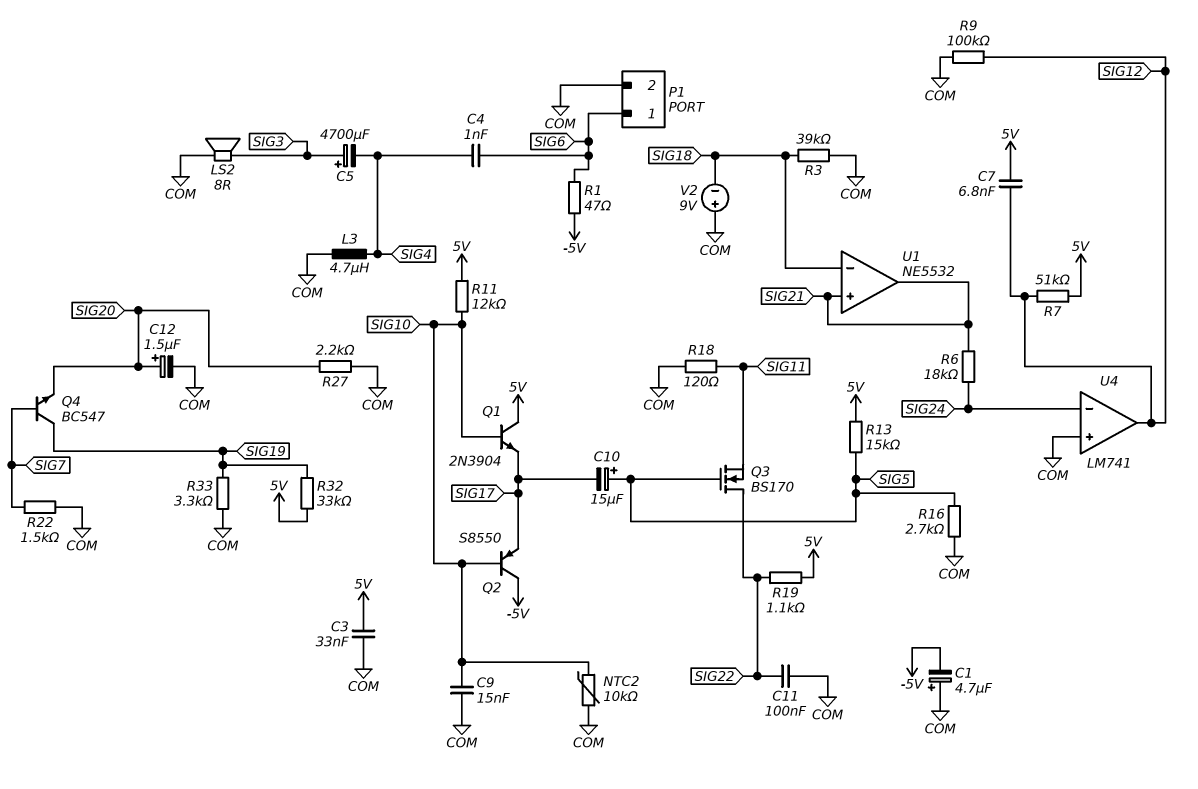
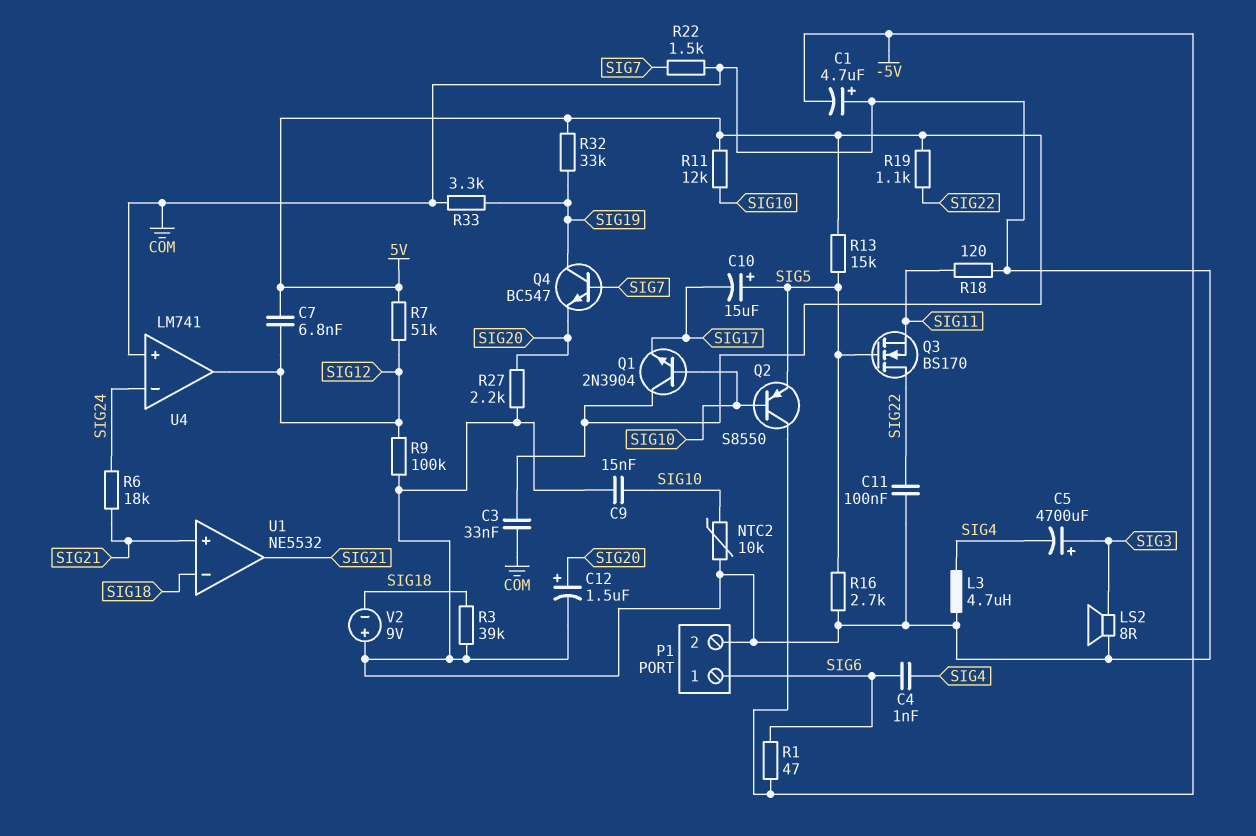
Q2: PNP S8550 (B SIG10, C -5V, E SIG17) -> PNP S8550 (B SIG10, C -5V, E SIG5)

